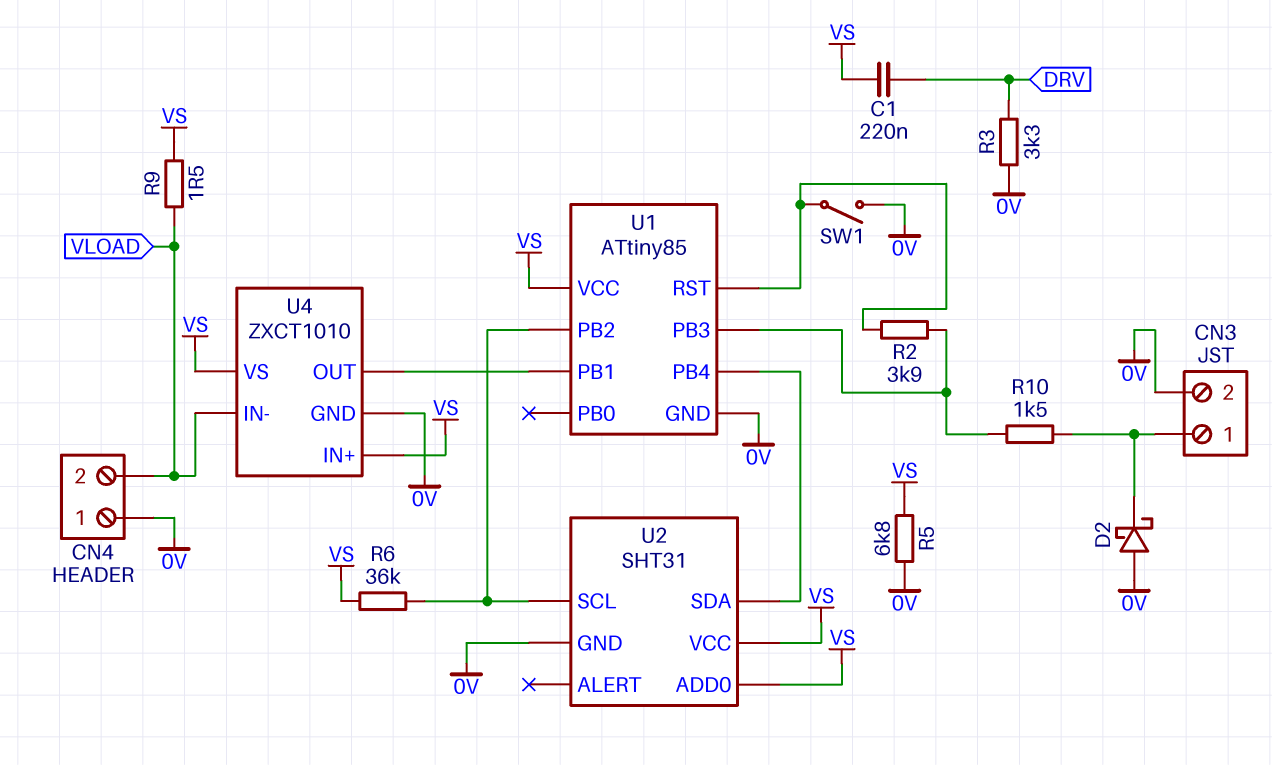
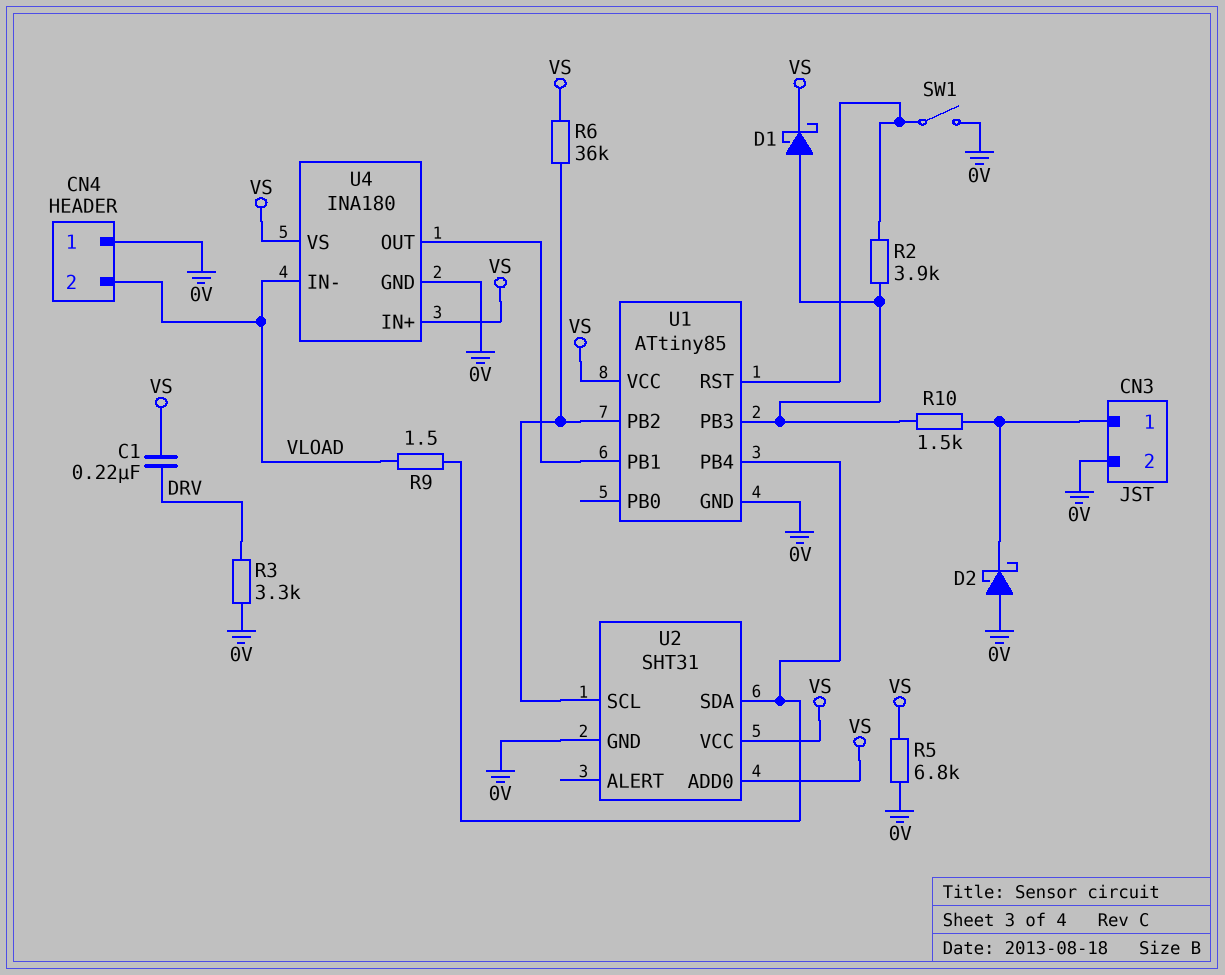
D1: none -> schottky (A U1/PB3, K VS)
R9: 1.5 (VLOAD, VS) -> 1.5 (U1/PB4, VLOAD)
U4: ZXCT1010 -> INA180

